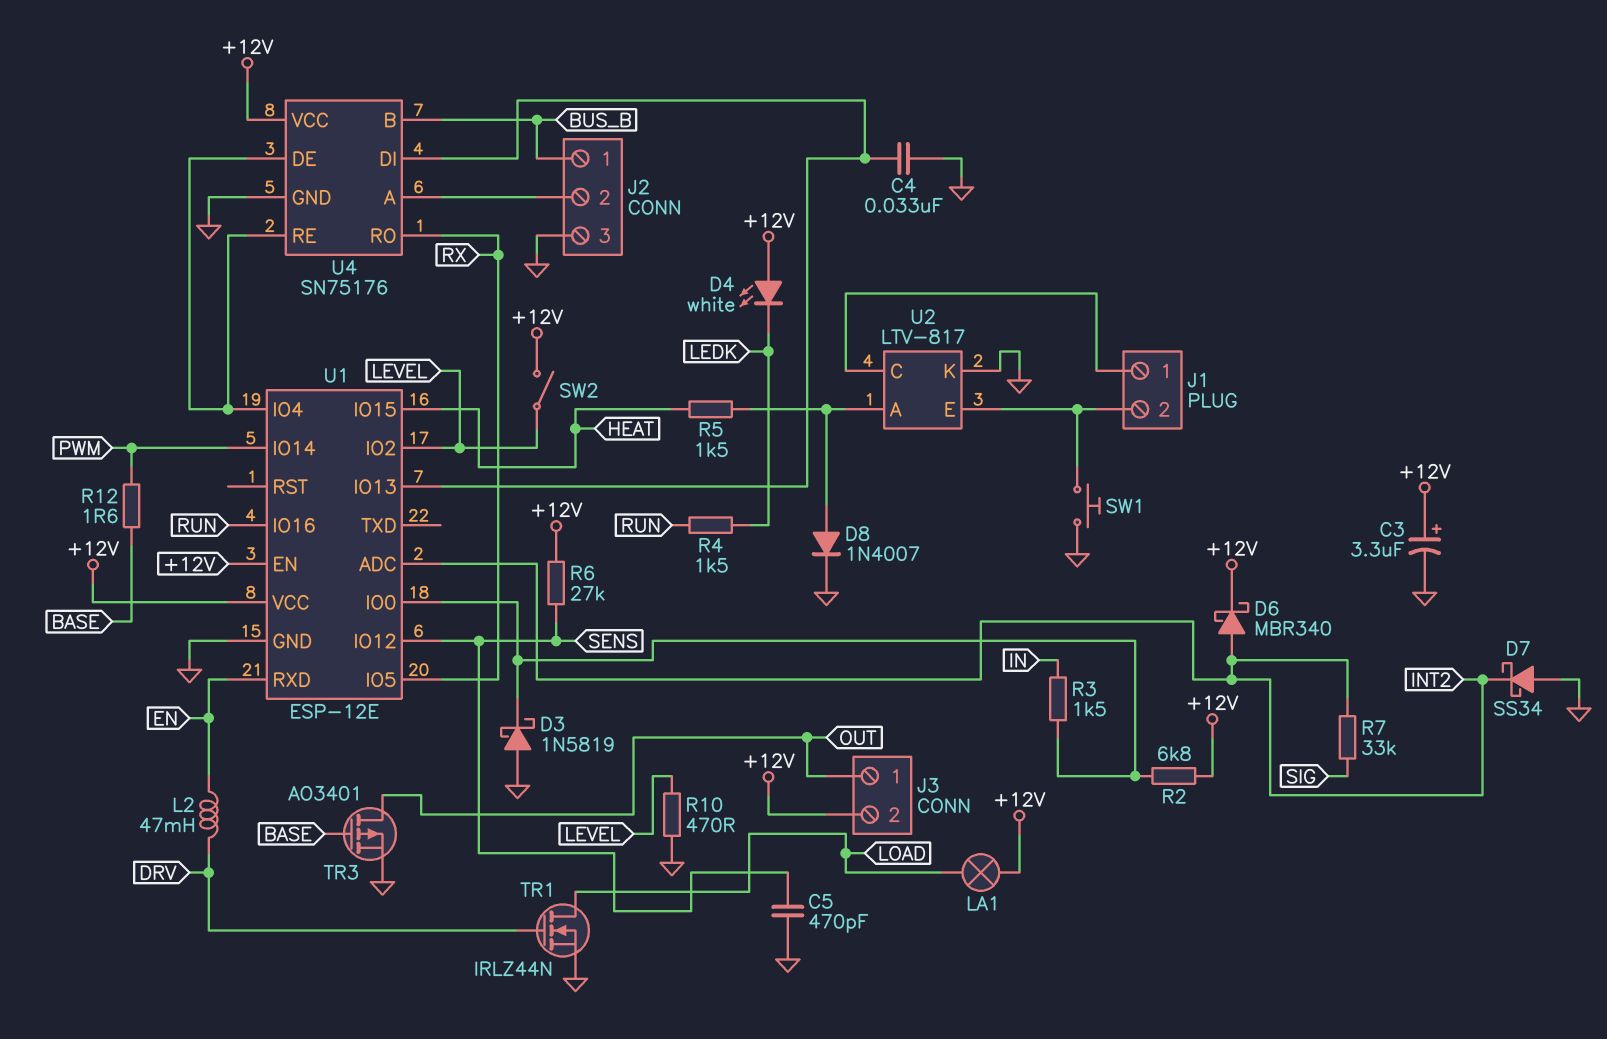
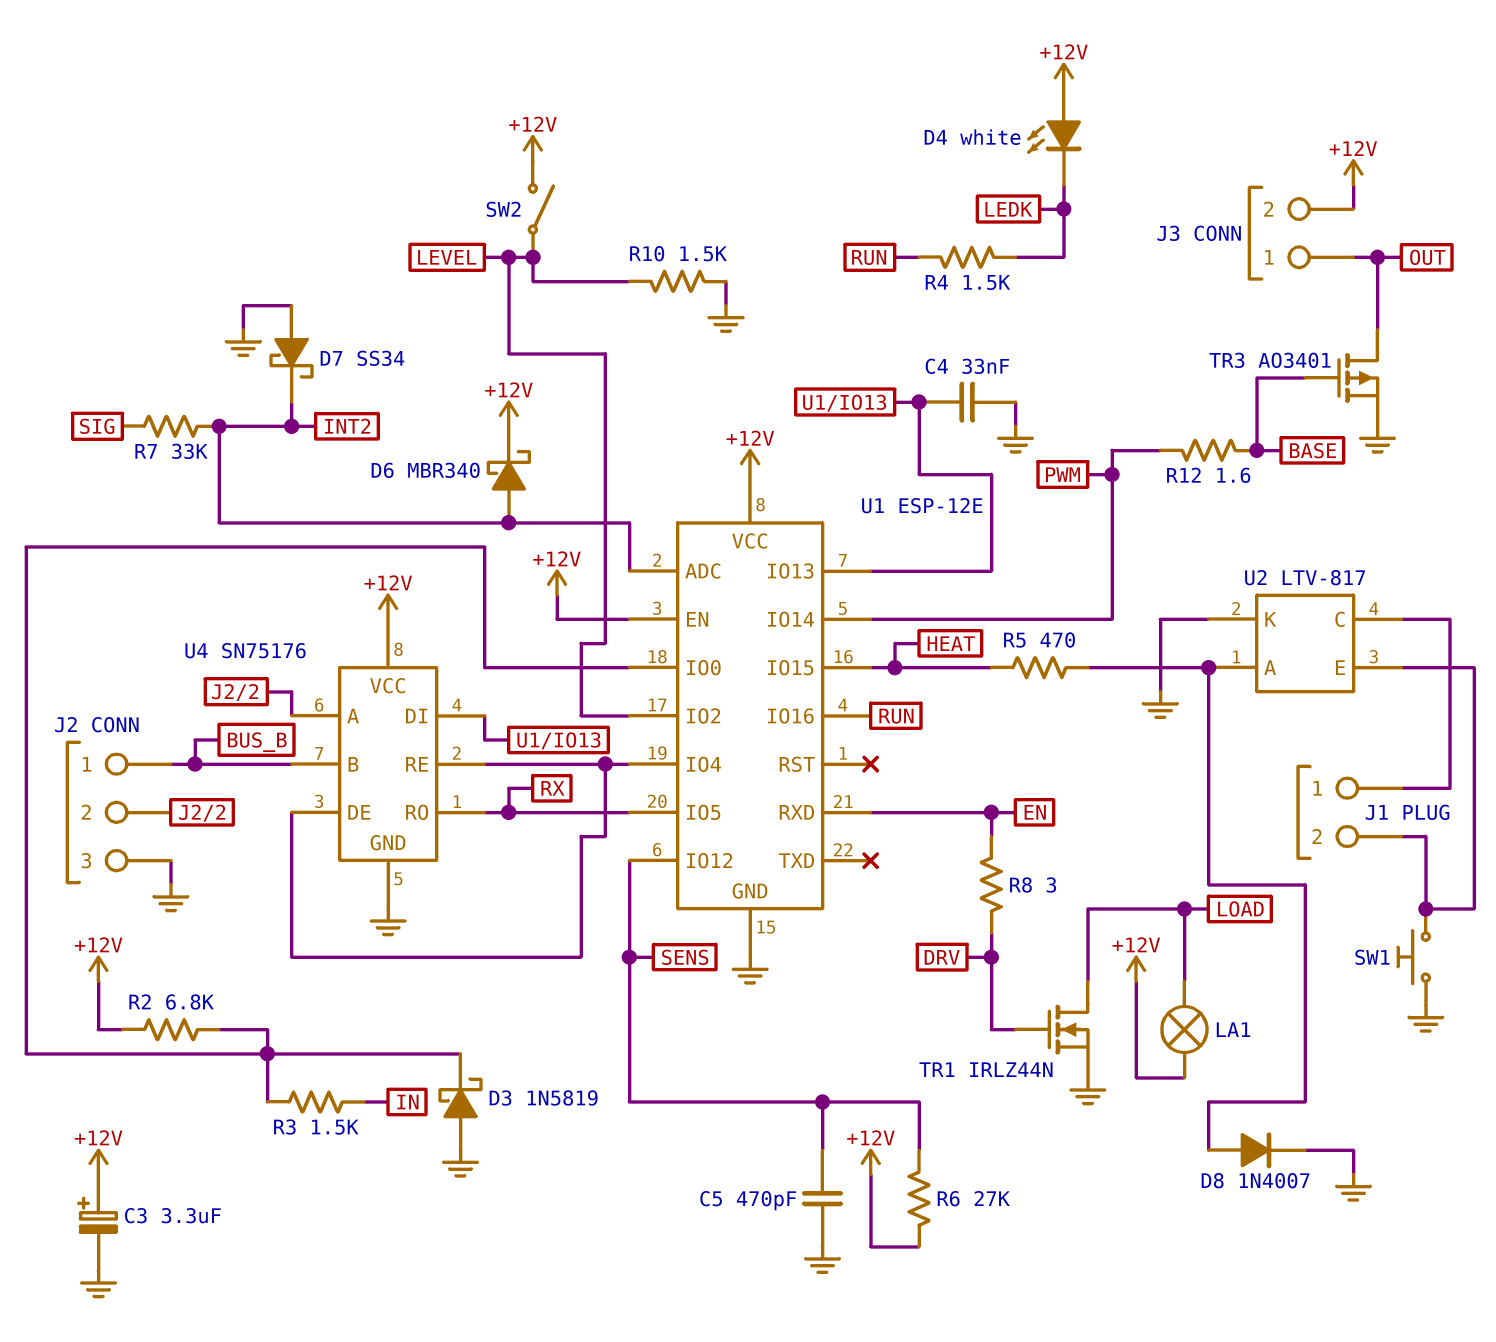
L2: 47mH (DRV, EN) -> none
R5: 1.5k (HEAT, U2/A) -> 470 (HEAT, U2/A)
R8: none -> 3 (DRV, EN)
R10: 470 (GND, LEVEL) -> 1.5k (GND, LEVEL)

